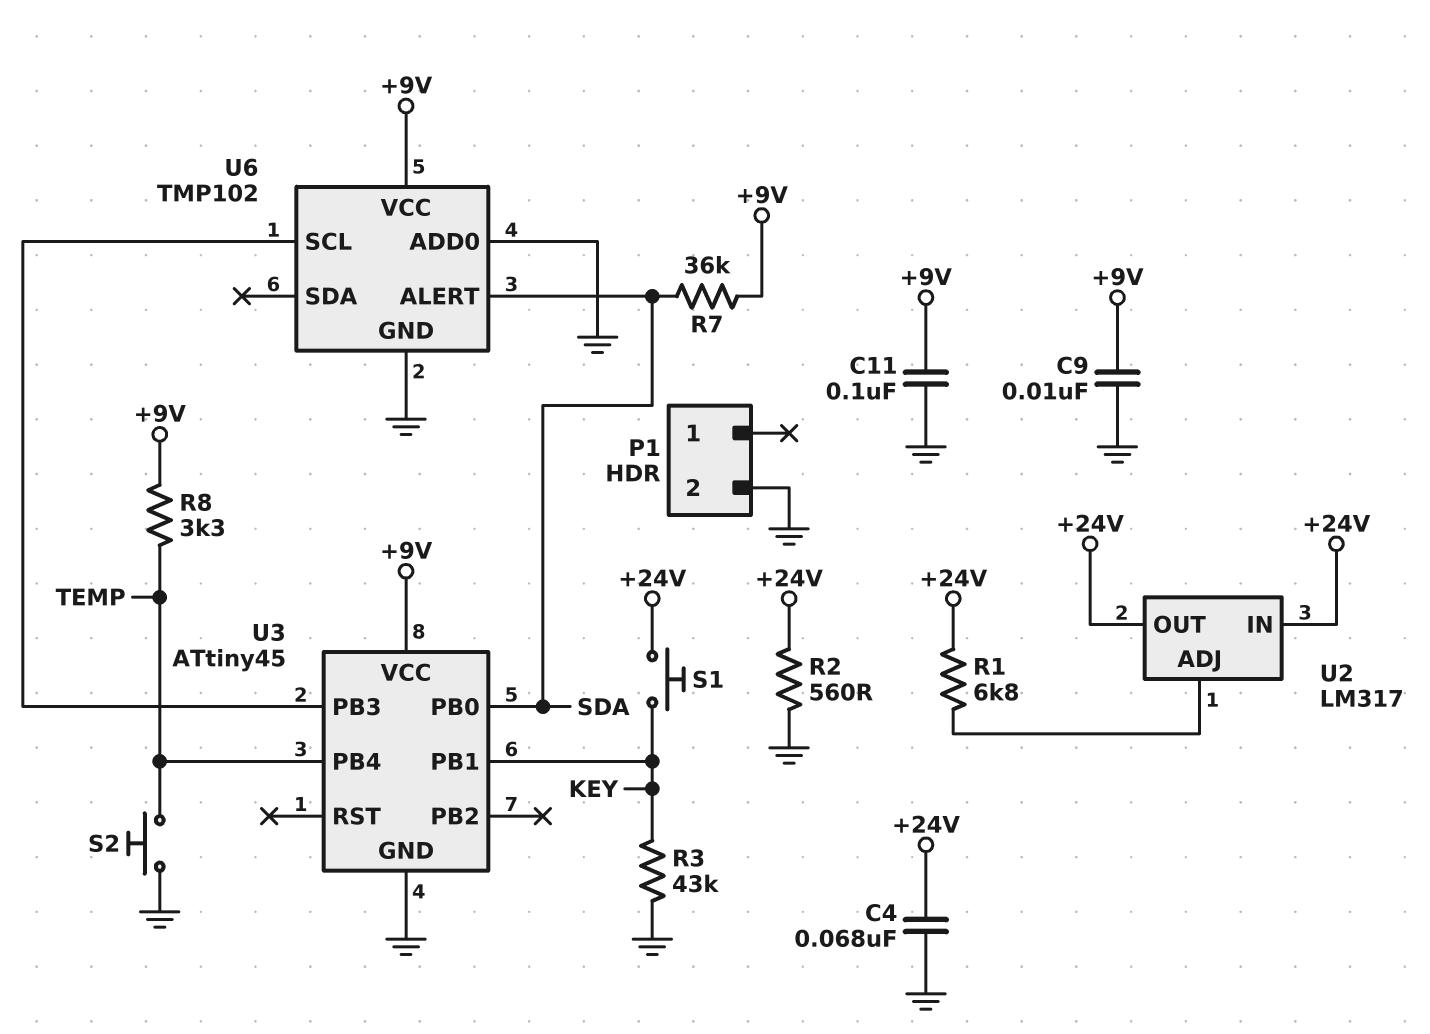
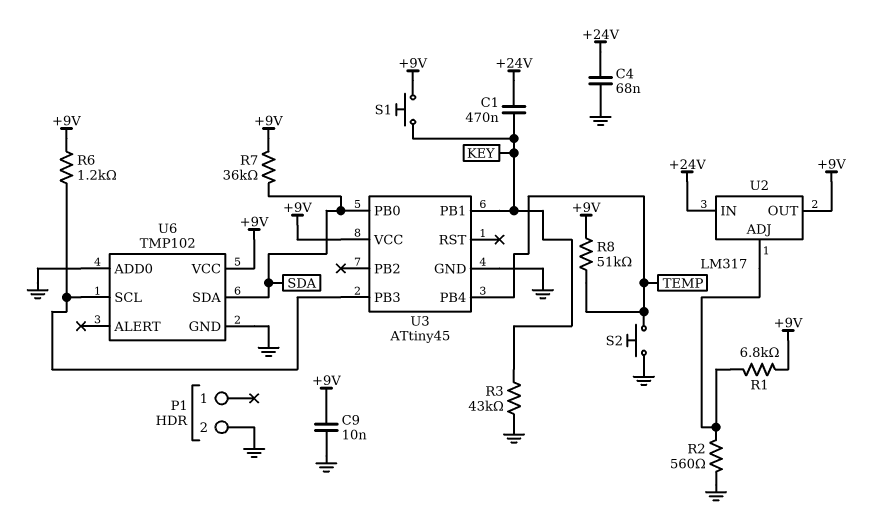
C1: none -> 470nF (+24V, KEY)
C11: 100nF (+9V, GND) -> none
R1: 6.8k (+24V, U2/ADJ) -> 6.8k (+9V, U2/ADJ)
R2: 560 (+24V, GND) -> 560 (GND, U2/ADJ)
R6: none -> 1.2k (+9V, U3/PB3)
R8: 3.3k (+9V, TEMP) -> 51k (+9V, TEMP)
S1: button (+24V, KEY) -> button (+9V, KEY)
U2 pin OUT: +24V -> +9V
U6 pin ALERT: SDA -> none
U6 pin SDA: none -> SDA

